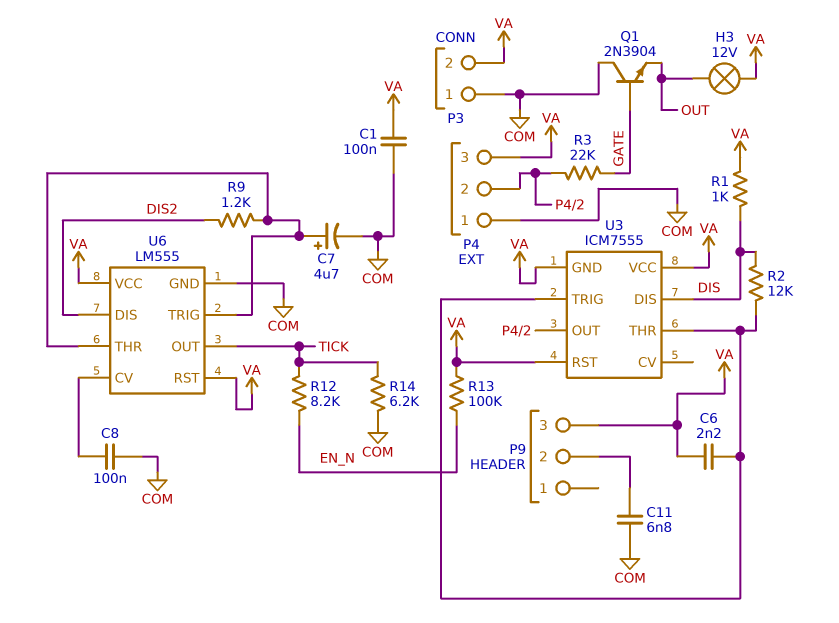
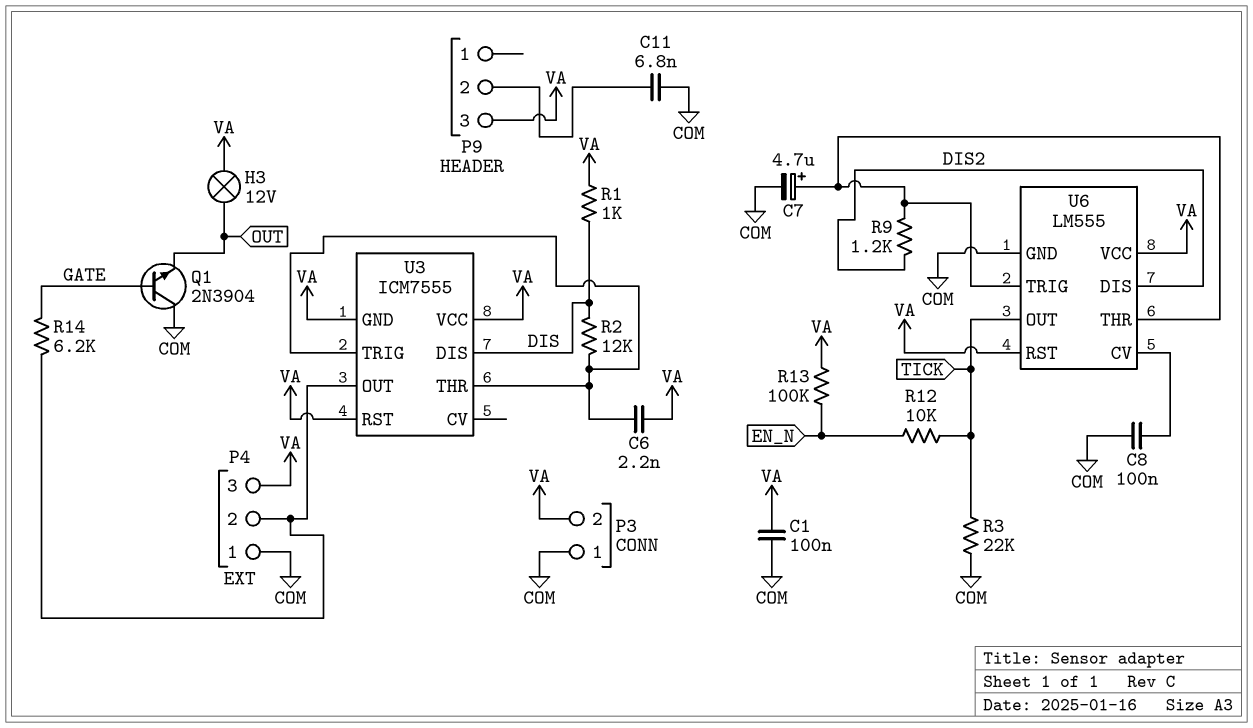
R3: 22k (GATE, P4/2) -> 22k (COM, TICK)
R12: 8.2k (EN_N, TICK) -> 10k (EN_N, TICK)
R14: 6.2k (COM, TICK) -> 6.2k (GATE, P4/2)

